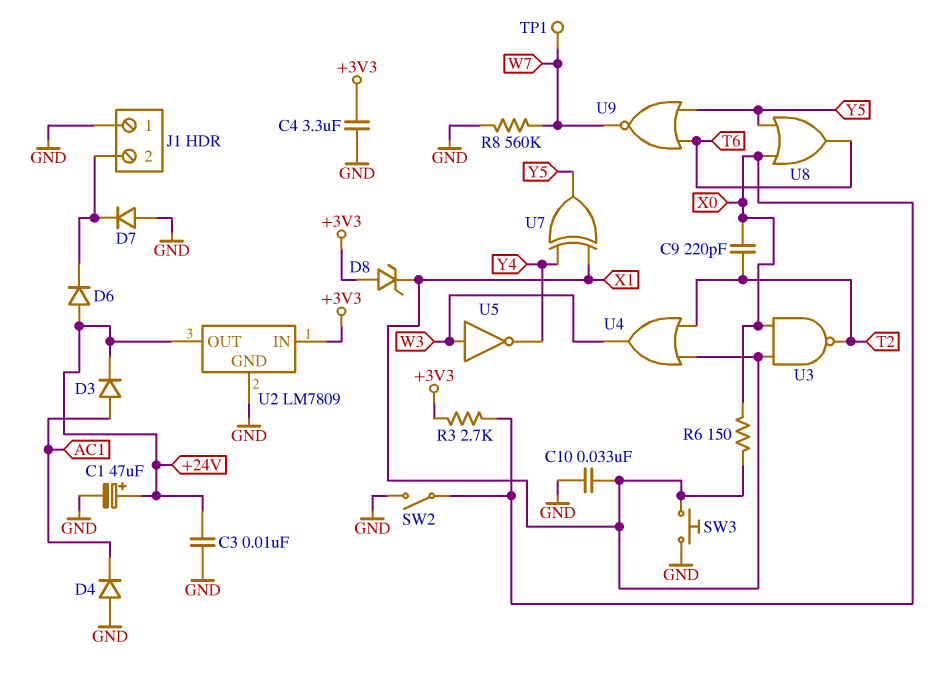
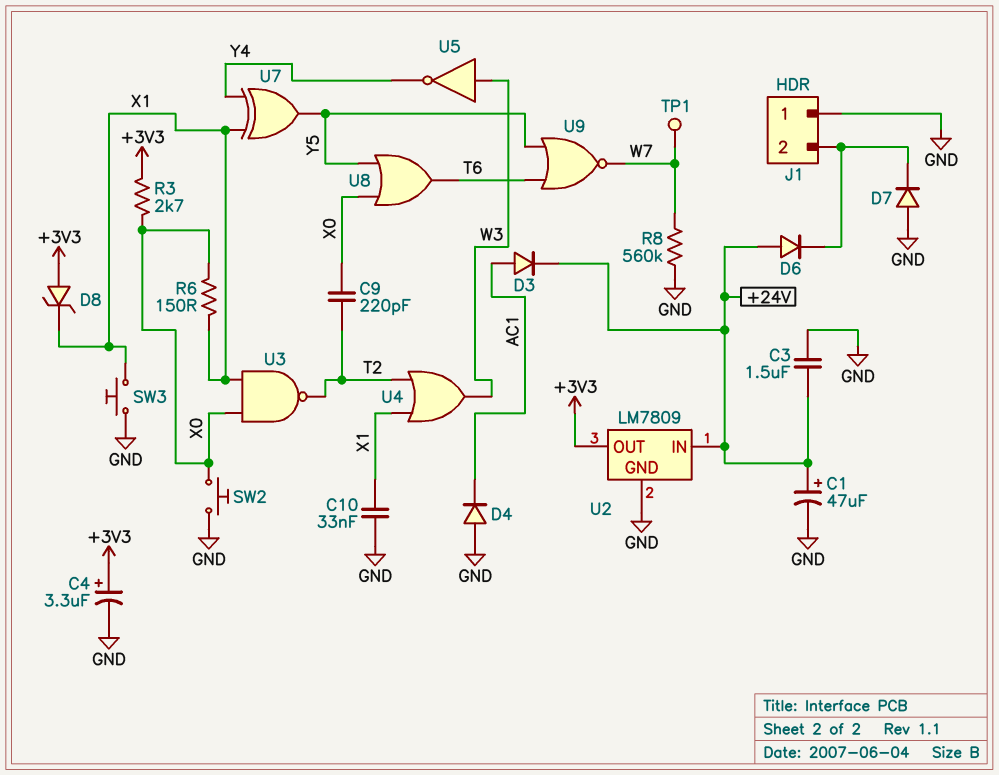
C3: 10nF (+24V, GND) -> 1.5uF (+24V, GND)
C4: 3.3uF (+3V3, GND) -> 3.3uF (plus +3V3, minus GND)
SW2: switch (GND, X0) -> button (GND, X0)
U2 pin IN: +3V3 -> +24V
U2 pin OUT: +24V -> +3V3

